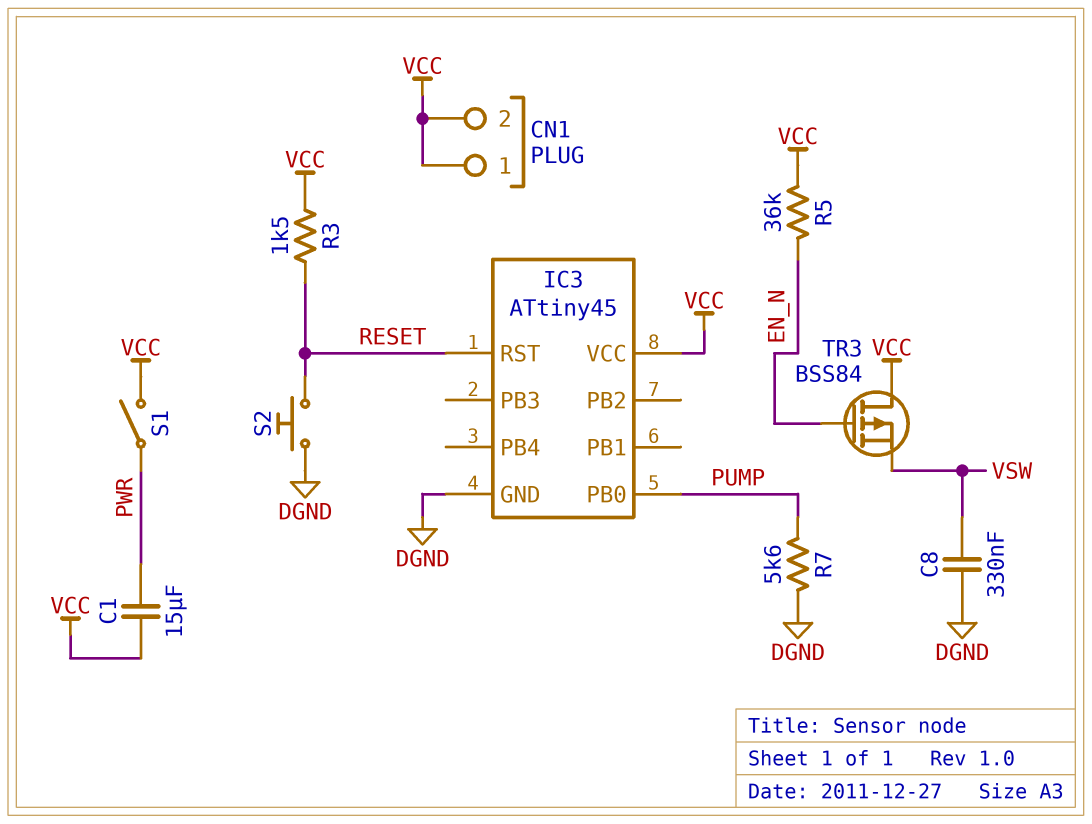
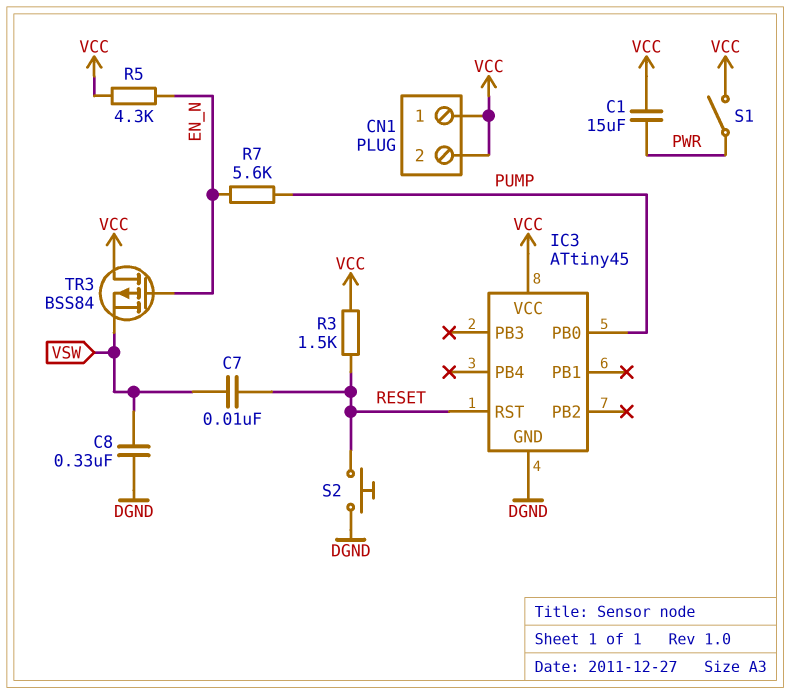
C7: none -> 10nF (RESET, VSW)
R5: 36k (EN_N, VCC) -> 4.3k (EN_N, VCC)
R7: 5.6k (DGND, PUMP) -> 5.6k (EN_N, PUMP)

